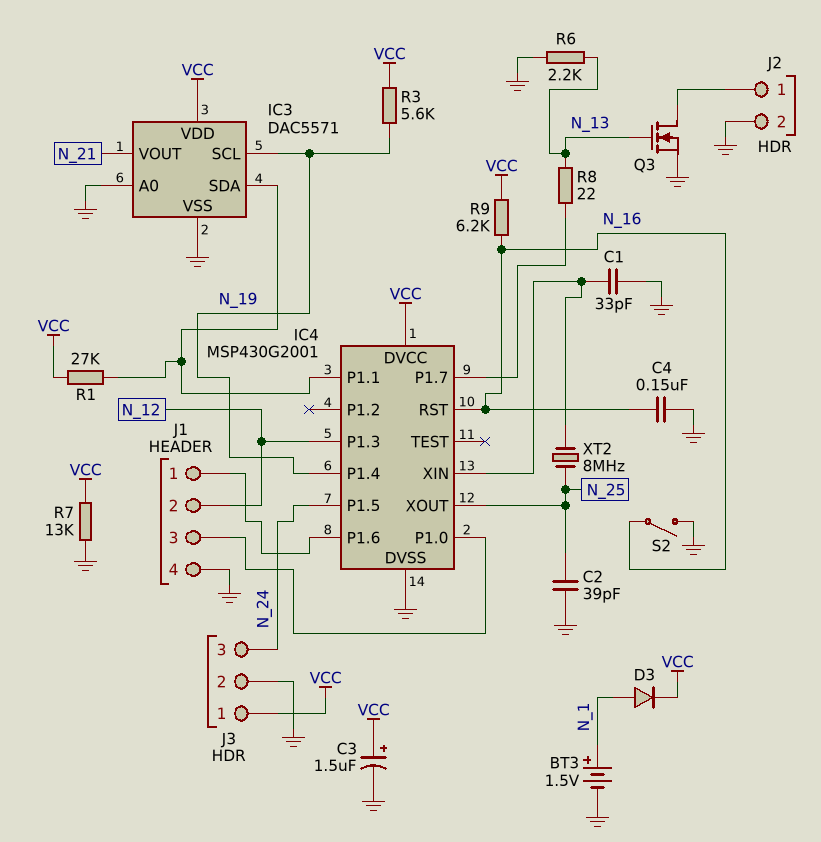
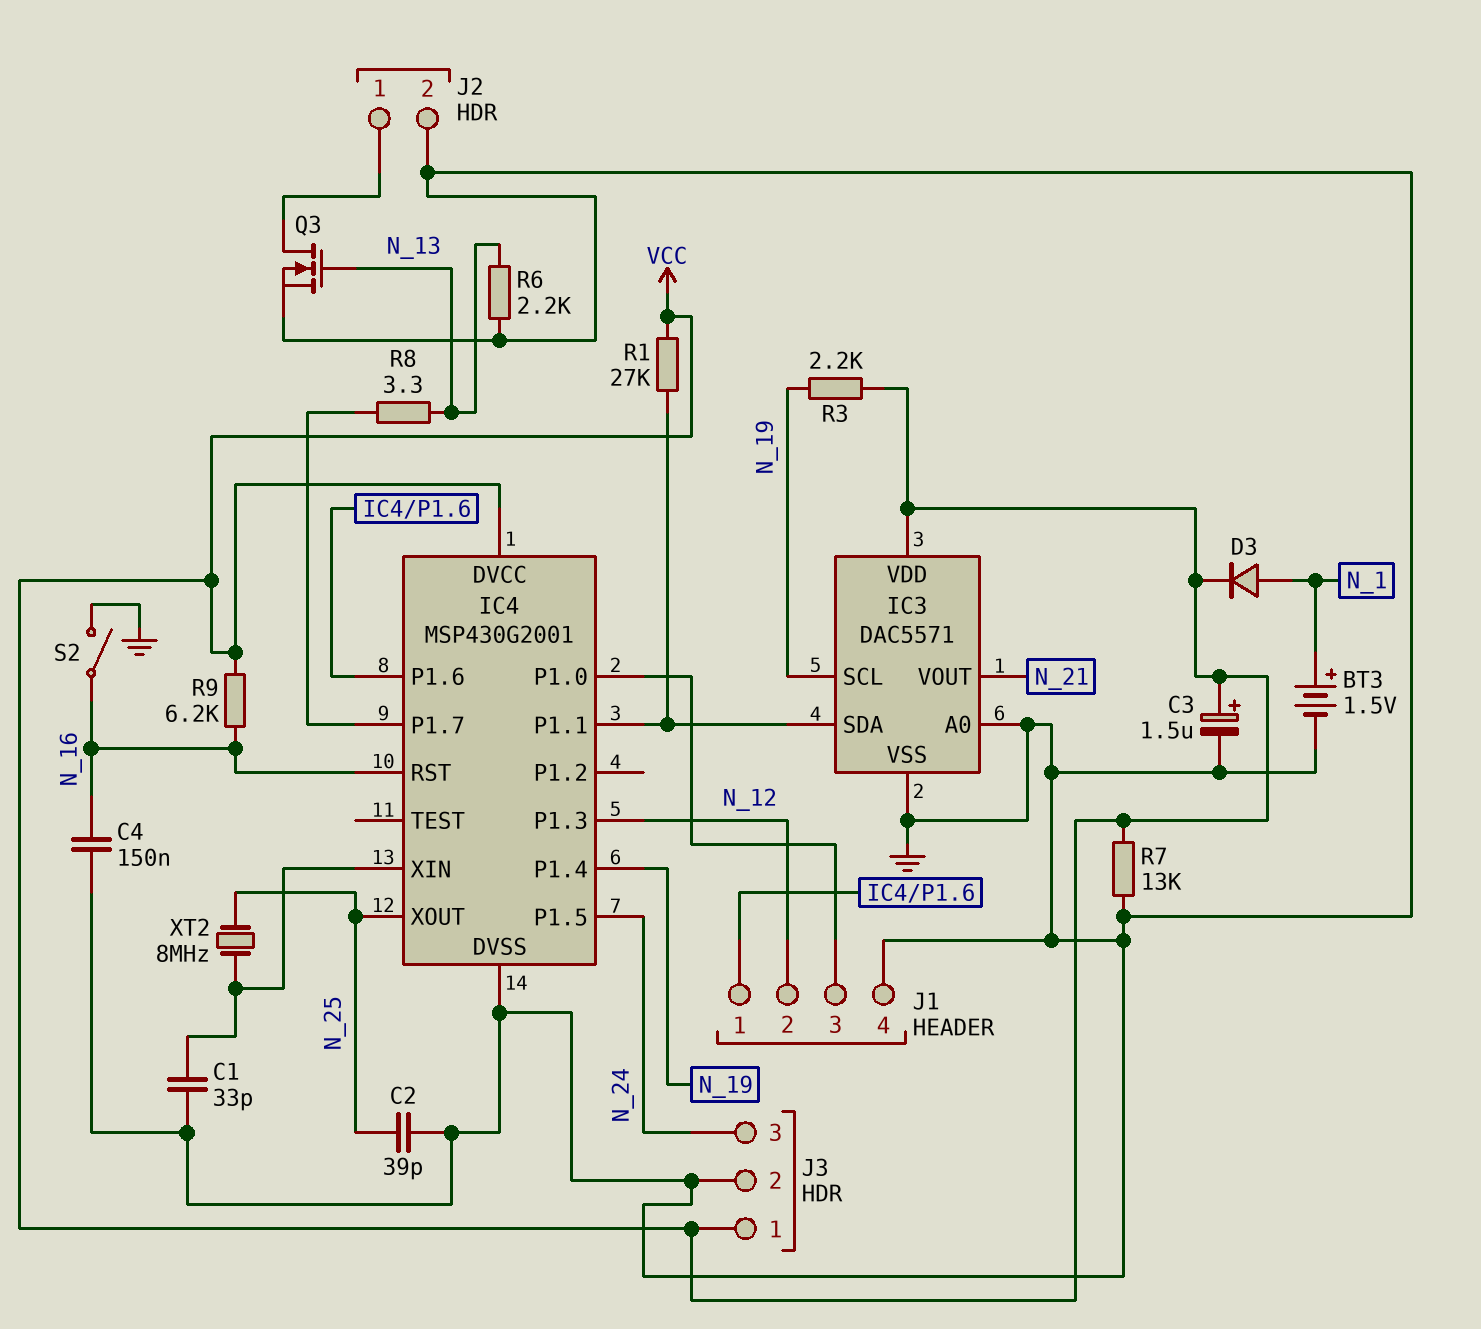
R3: 5.6k (N_19, VCC) -> 2.2k (N_19, VCC)
R8: 22 (IC4/P1.7, N_13) -> 3.3 (IC4/P1.7, N_13)

